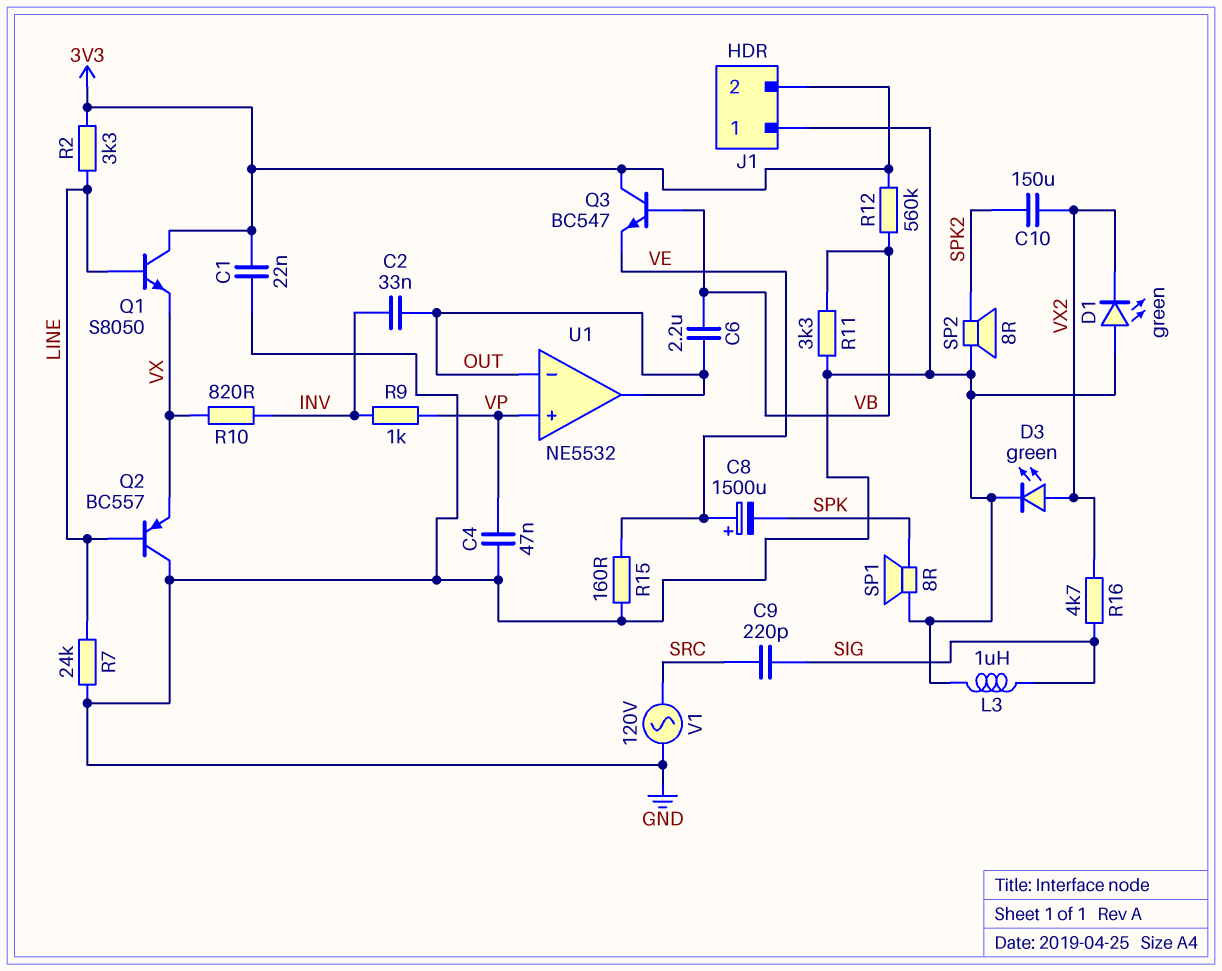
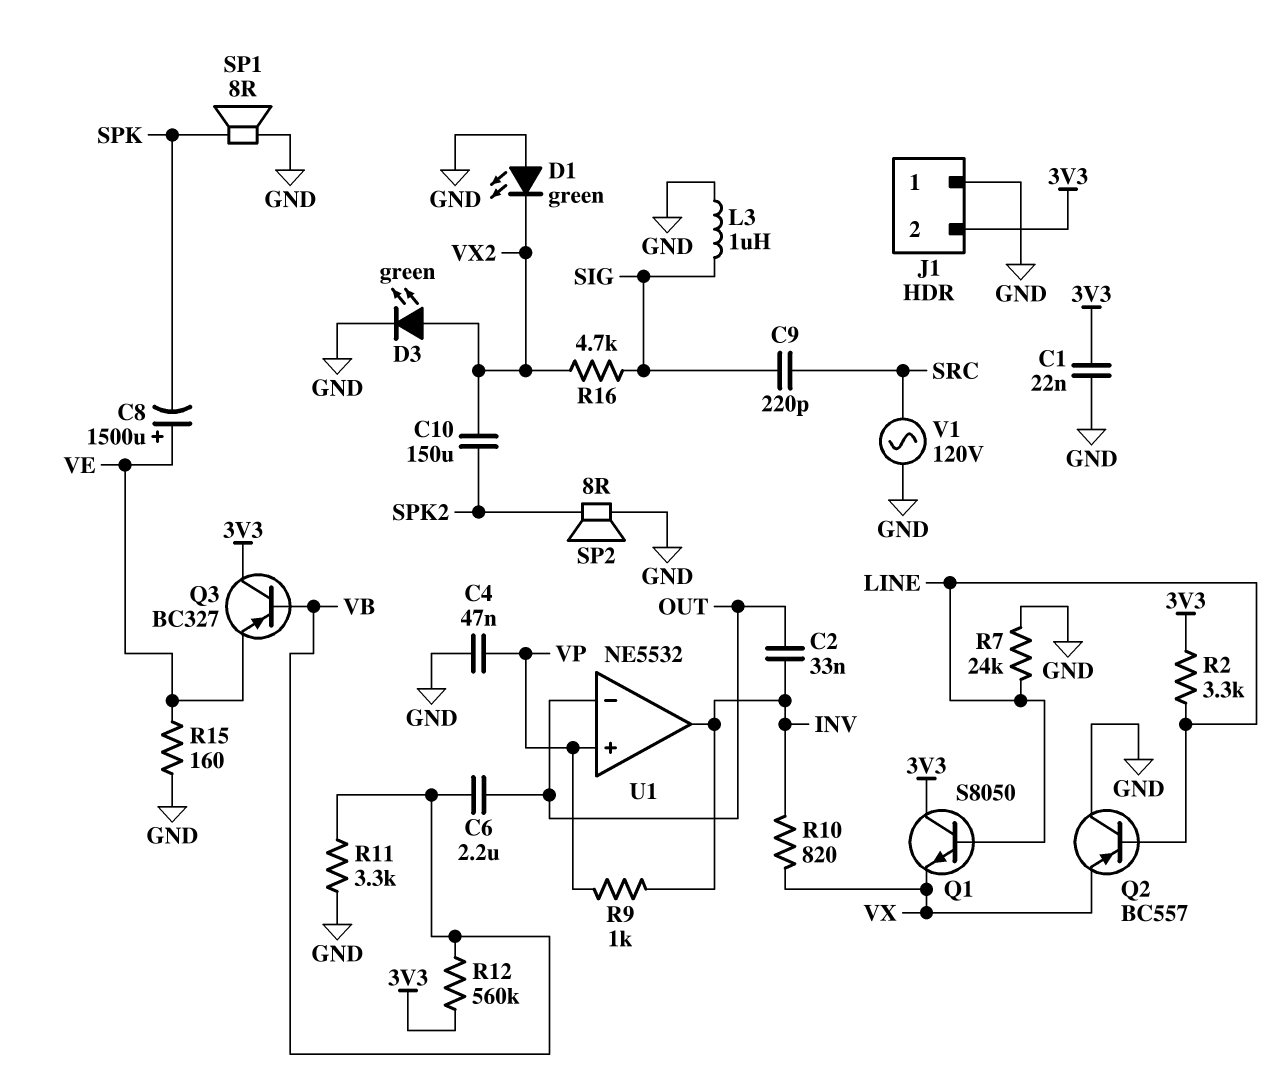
Q3: NPN BC547 (B VB, C 3V3, E VE) -> PNP BC327 (B VB, C 3V3, E VE)
U1 pin out: OUT -> INV

